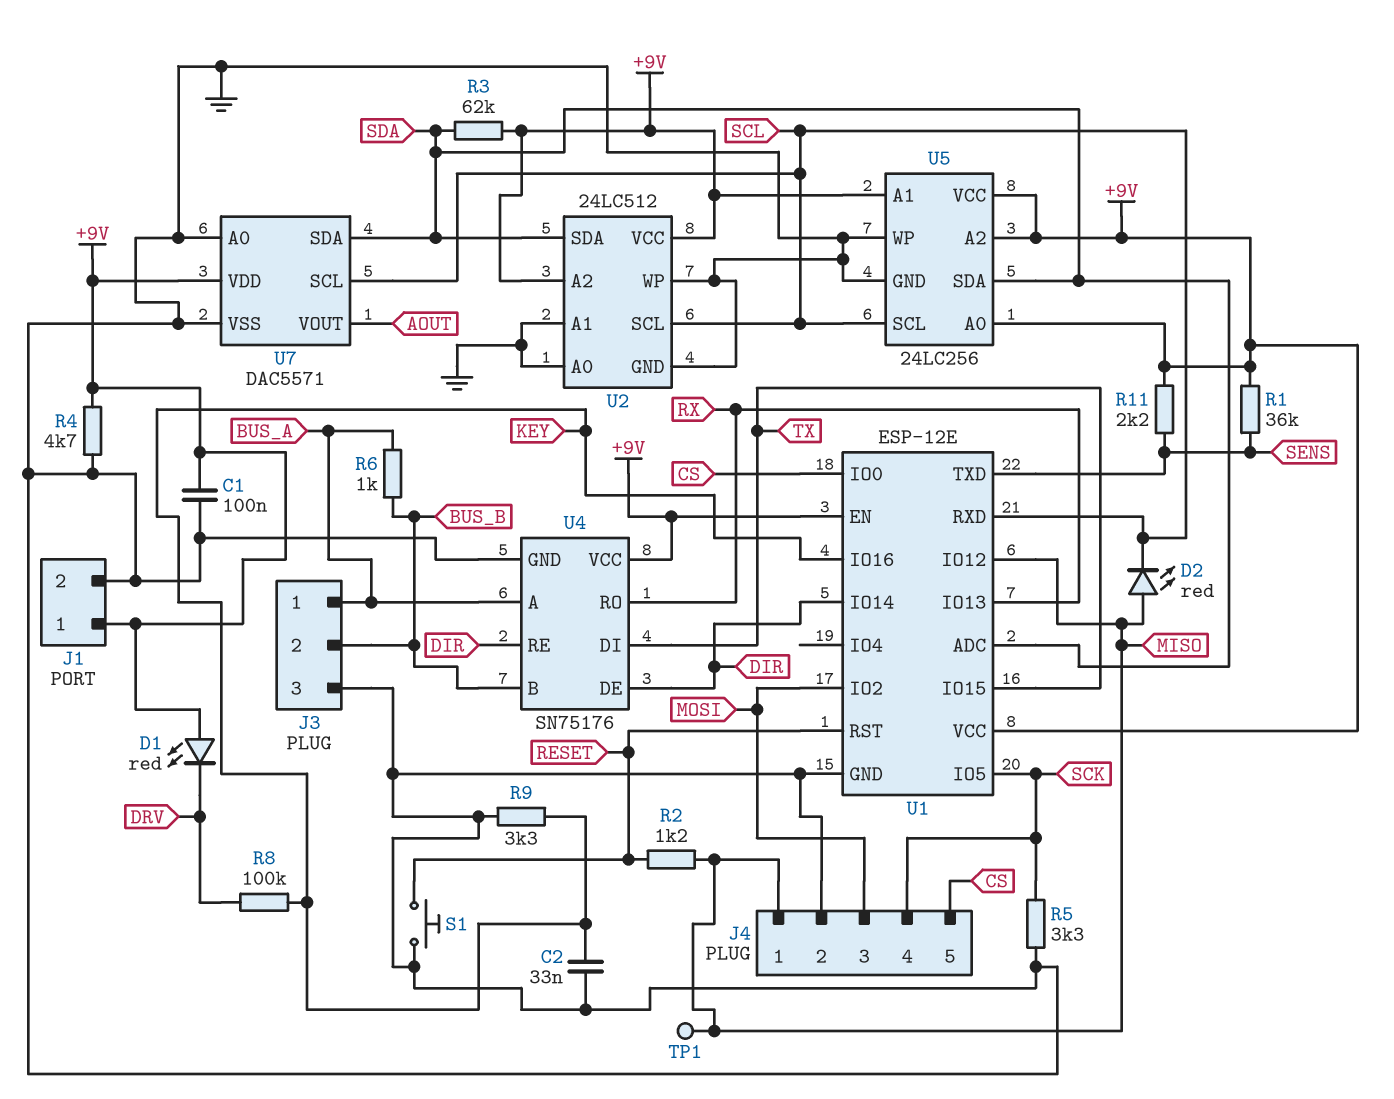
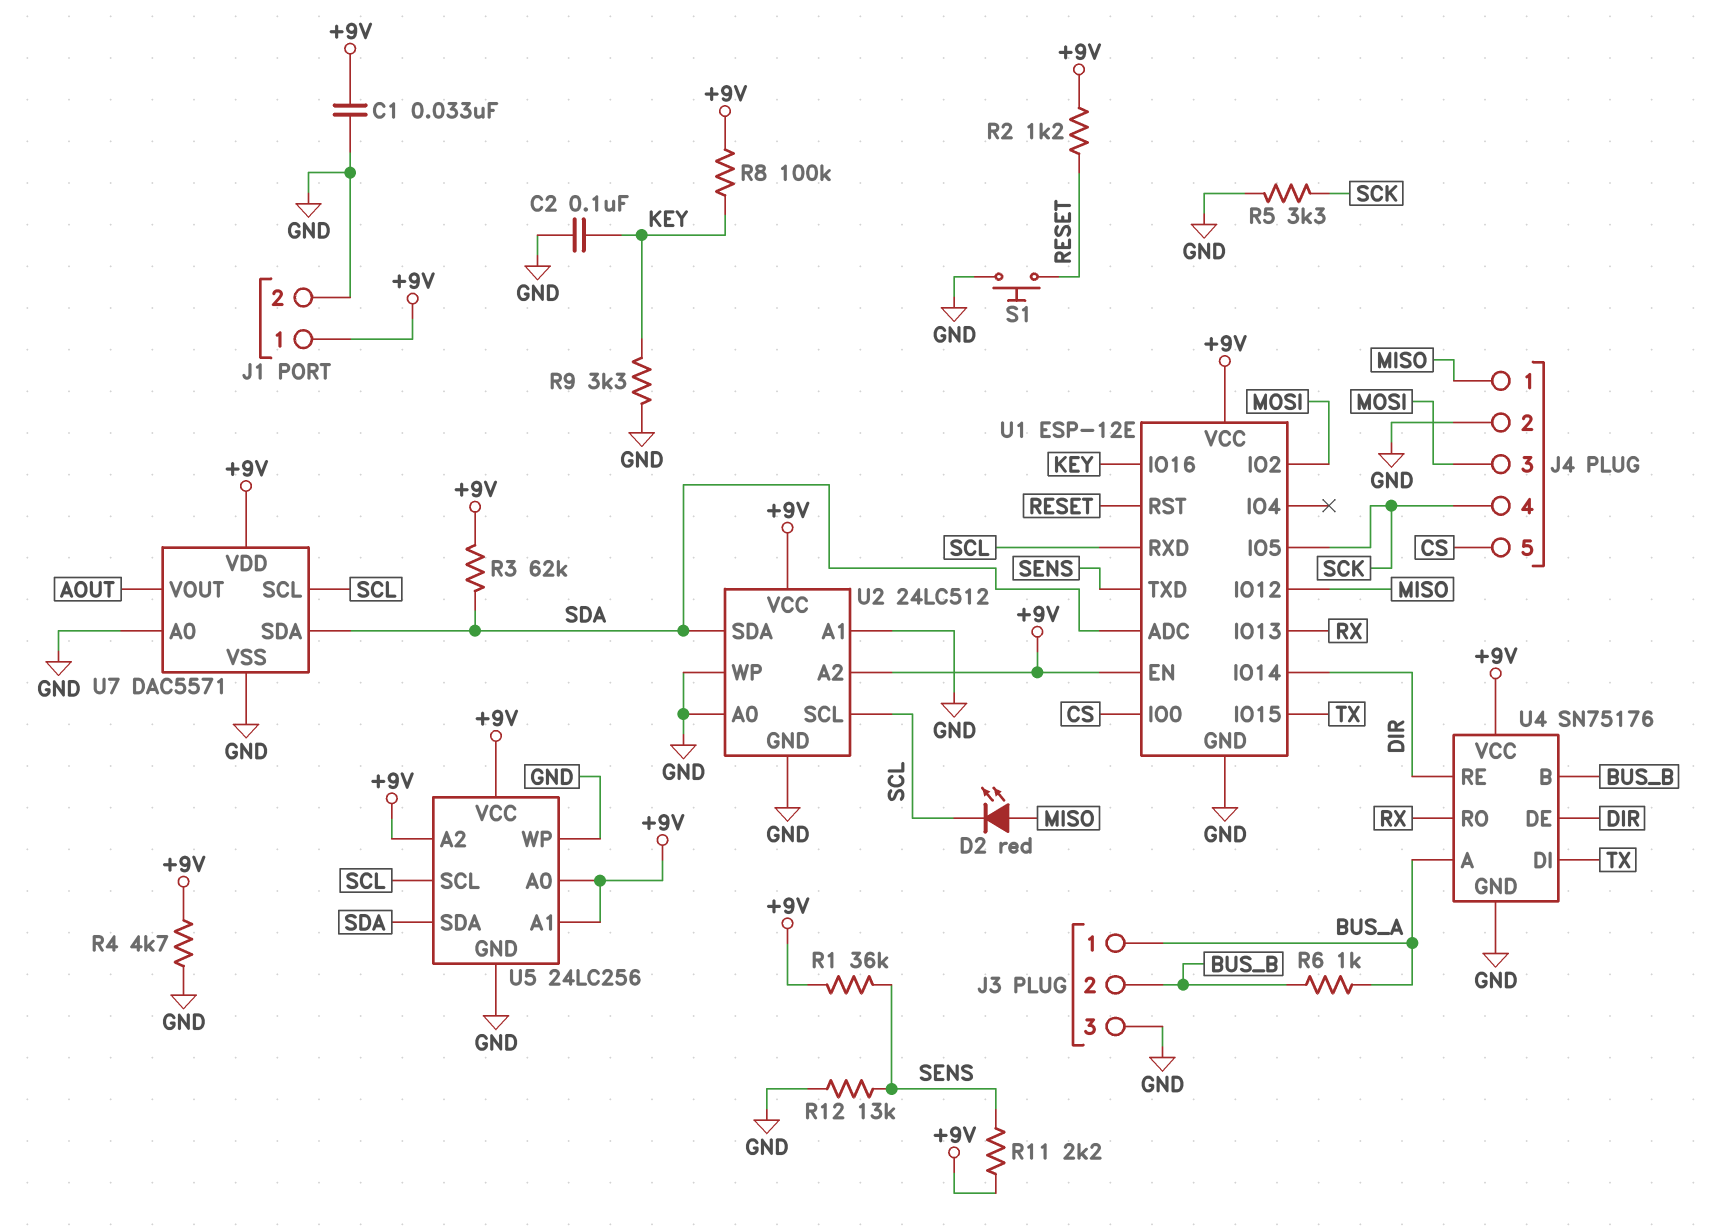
C1: 100nF (+9V, GND) -> 33nF (+9V, GND)
C2: 33nF (GND, KEY) -> 100nF (GND, KEY)
D1: LED red (A +9V, K DRV) -> none
R2: 1.2k (MISO, RESET) -> 1.2k (+9V, RESET)
R8: 100k (DRV, KEY) -> 100k (+9V, KEY)
R12: none -> 13k (GND, SENS)
TP1: test point (MISO) -> none

